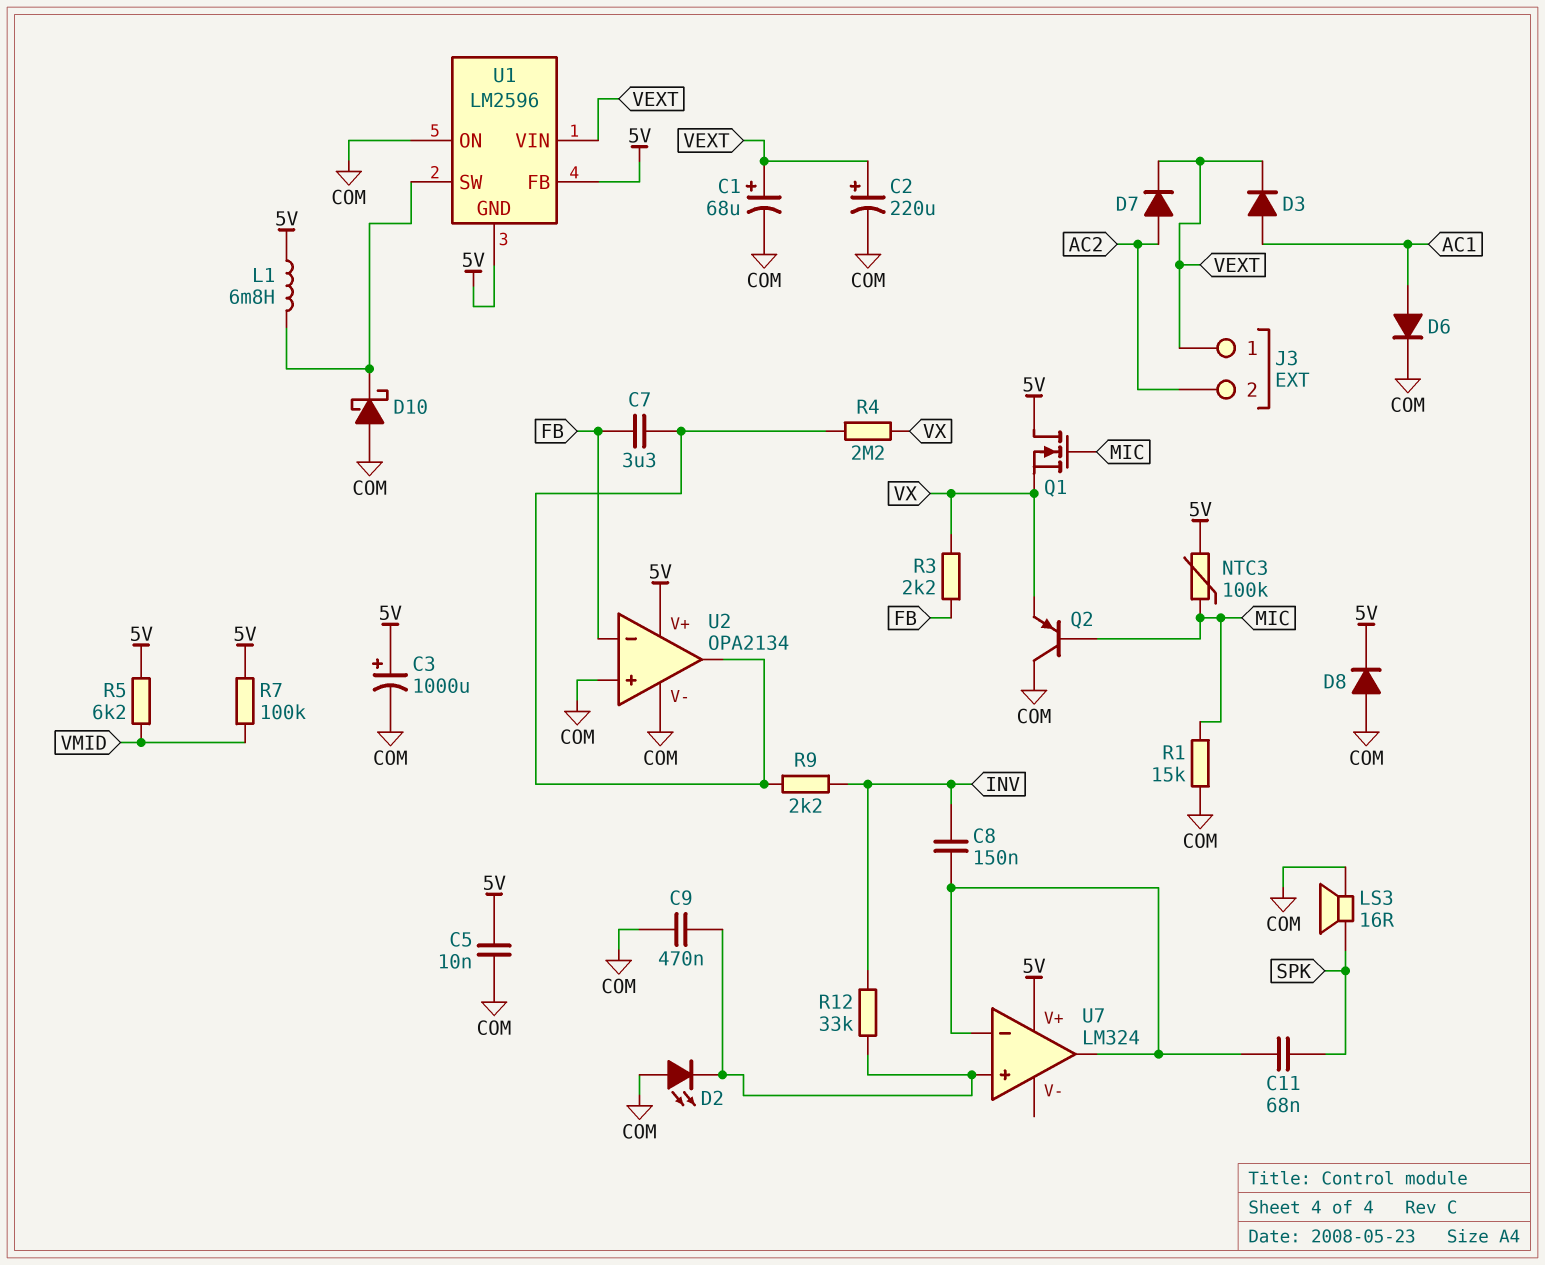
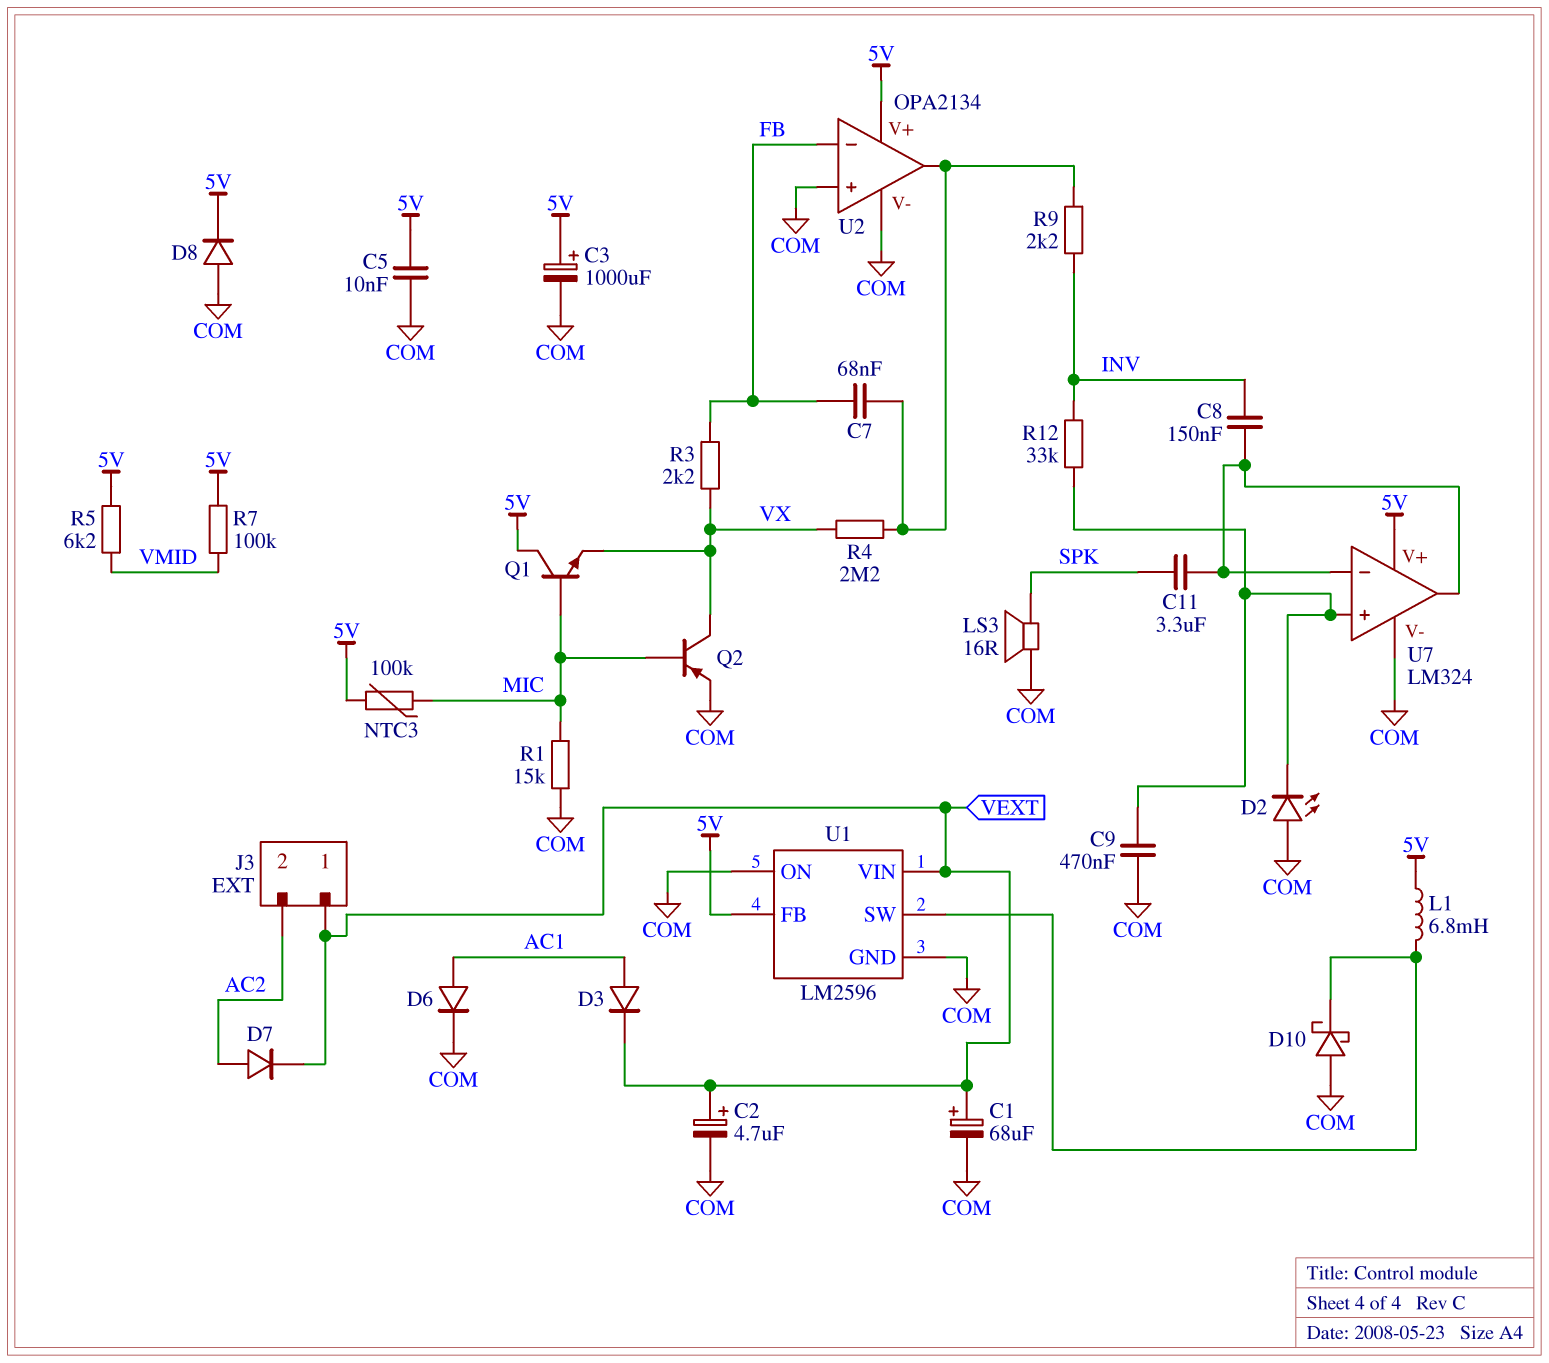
C2: 220uF (plus VEXT, minus COM) -> 4.7uF (plus VEXT, minus COM)
C7: 3.3uF (FB, U2/out) -> 68nF (FB, U2/out)
C11: 68nF (SPK, U7/in-) -> 3.3uF (SPK, U7/in-)
Q1: NMOS (G MIC, D 5V, S VX) -> NPN (B MIC, C 5V, E VX)
Q2: PNP (B MIC, C COM, E VX) -> PNP (B MIC, C VX, E COM)
U1 pin GND: 5V -> COM
U7 pin V-: none -> COM

